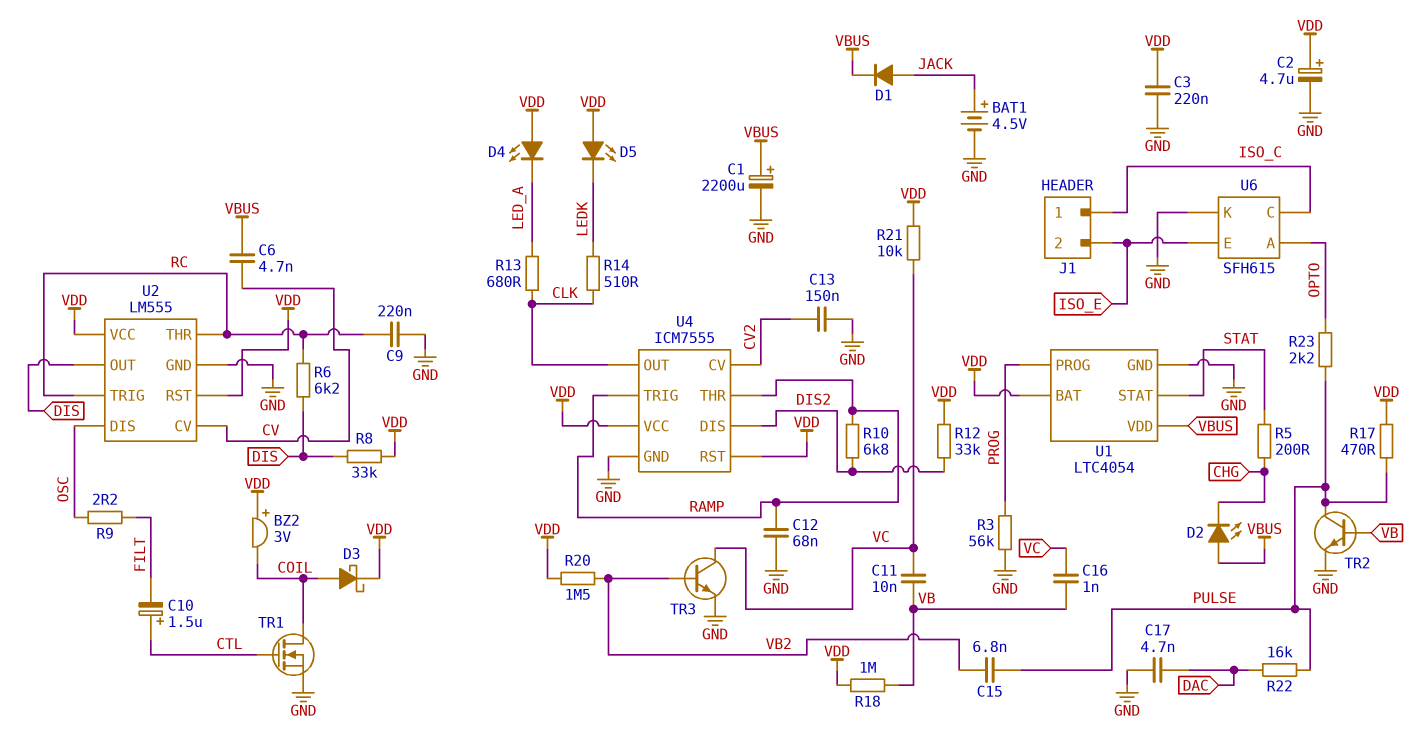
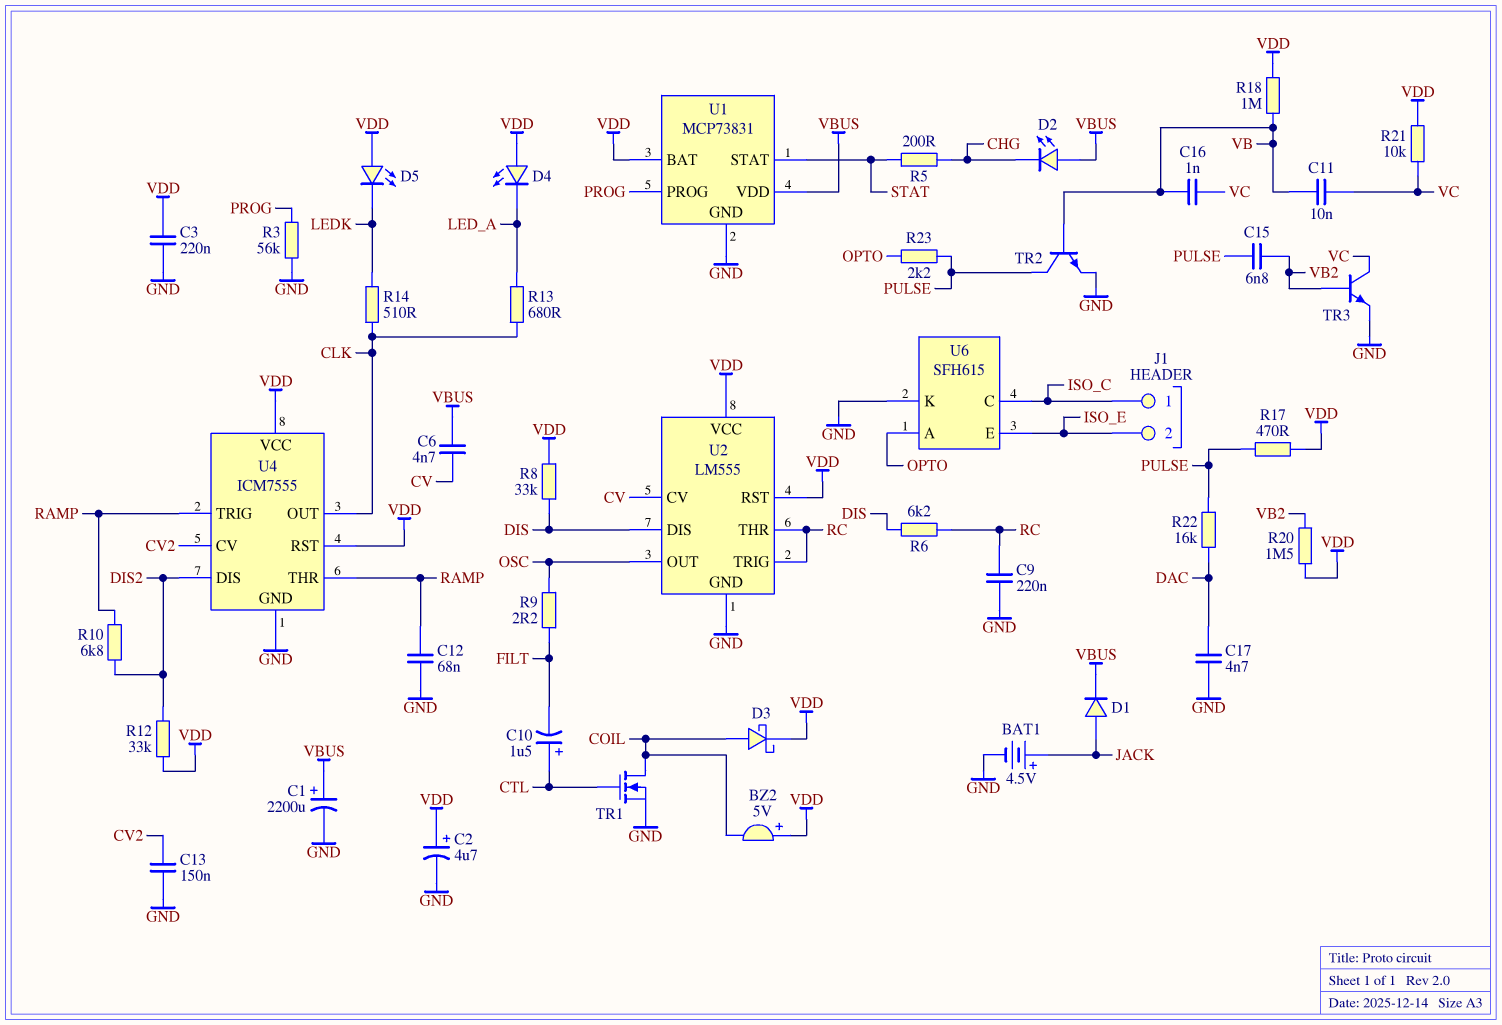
BZ2: buzzer 3V (plus VDD, minus COIL) -> buzzer 5V (plus VDD, minus COIL)
U1: LTC4054 -> MCP73831
U2 pin DIS: OSC -> DIS
U2 pin OUT: DIS -> OSC

